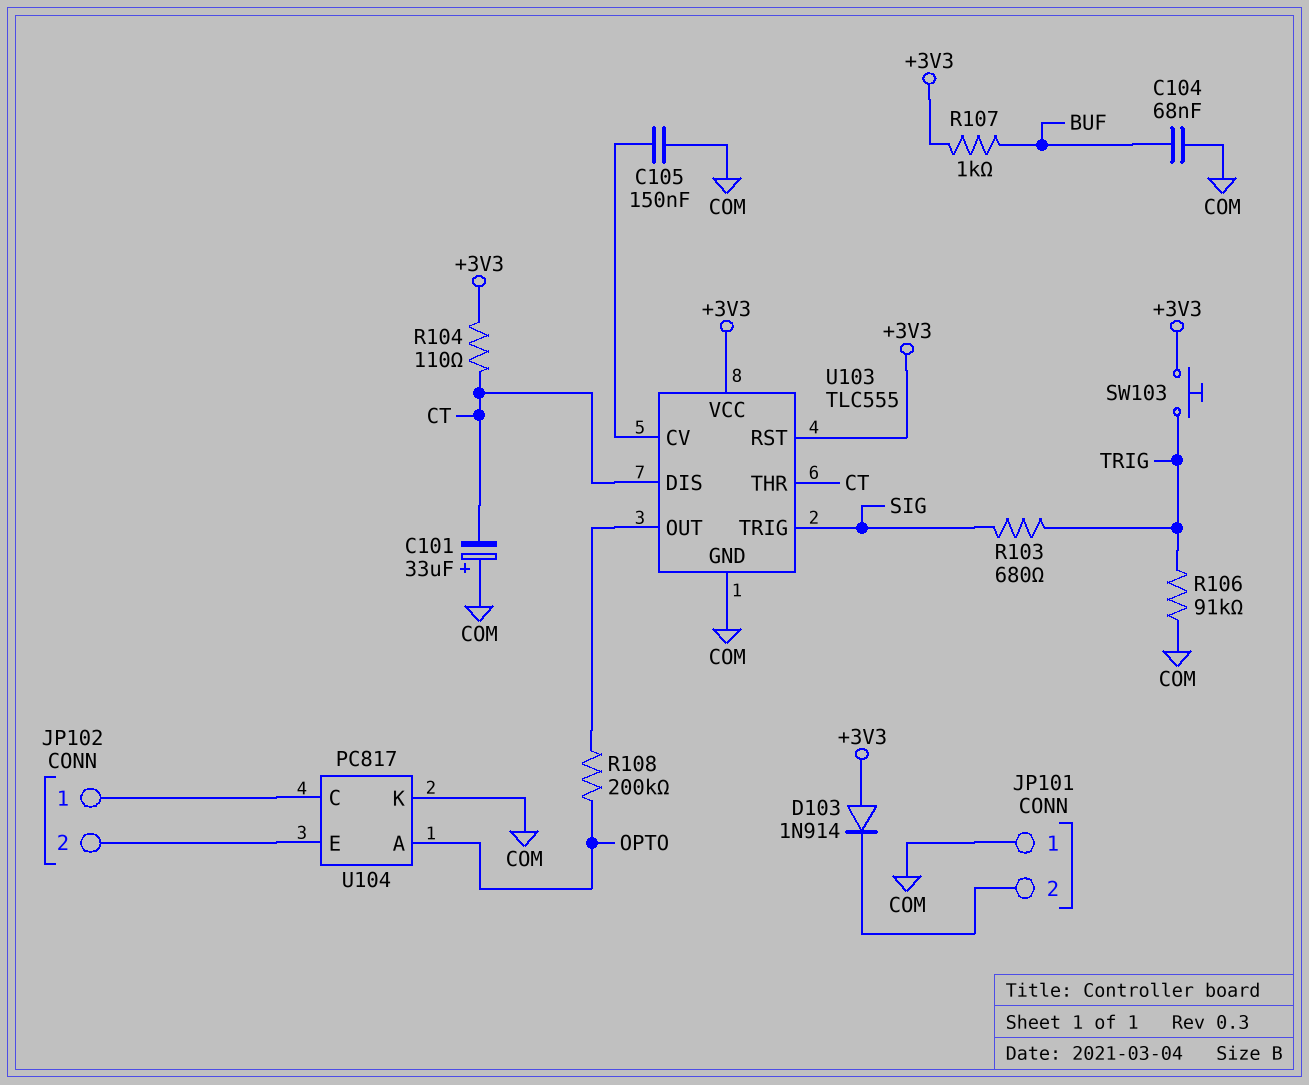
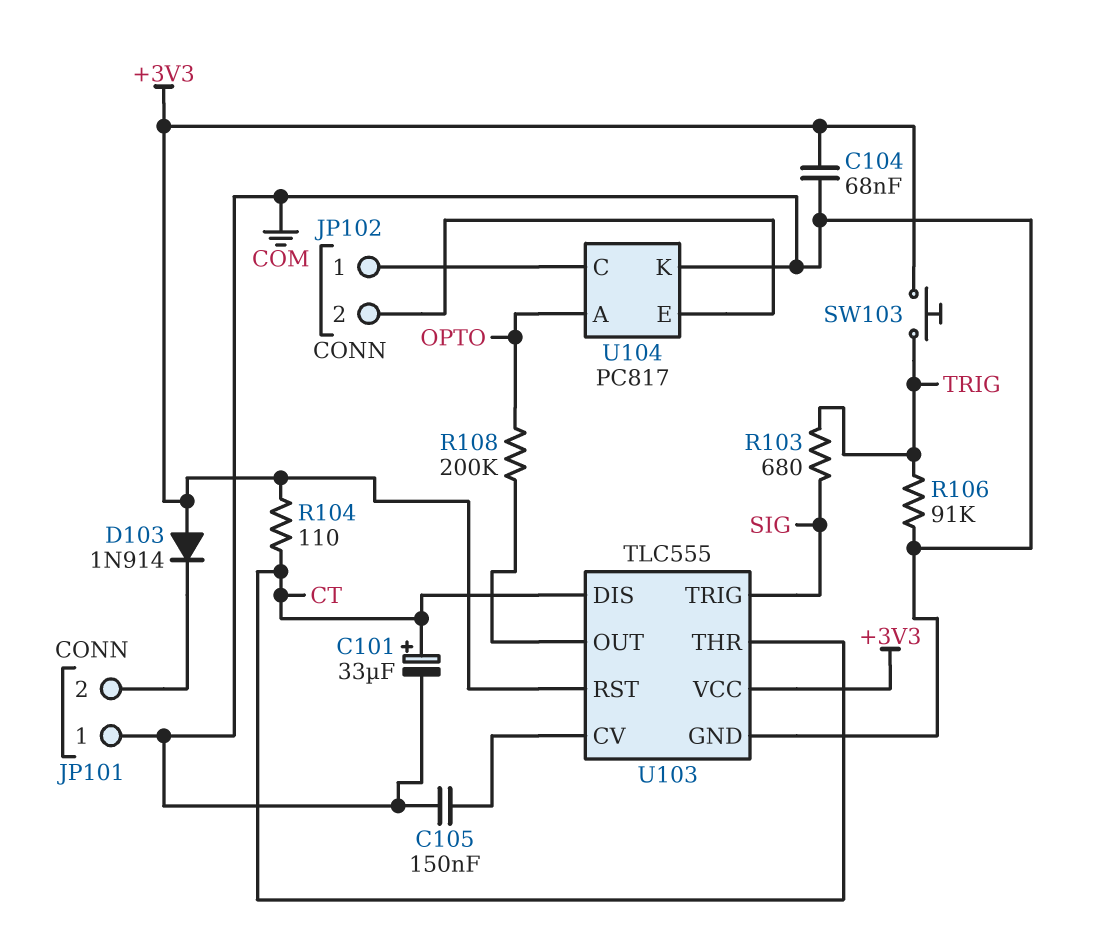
C101: 33uF (plus COM, minus CT) -> 33uF (plus CT, minus COM)
C104: 68nF (BUF, COM) -> 68nF (+3V3, COM)
R107: 1k (+3V3, BUF) -> none

